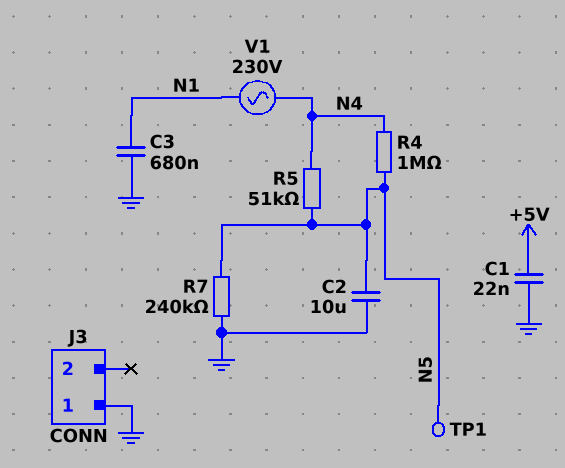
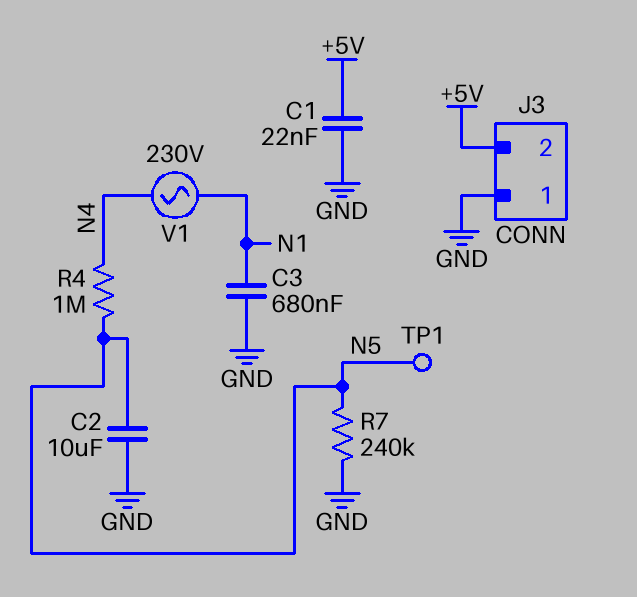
J3 pin 2: none -> +5V
R5: 51k (N4, N5) -> none

